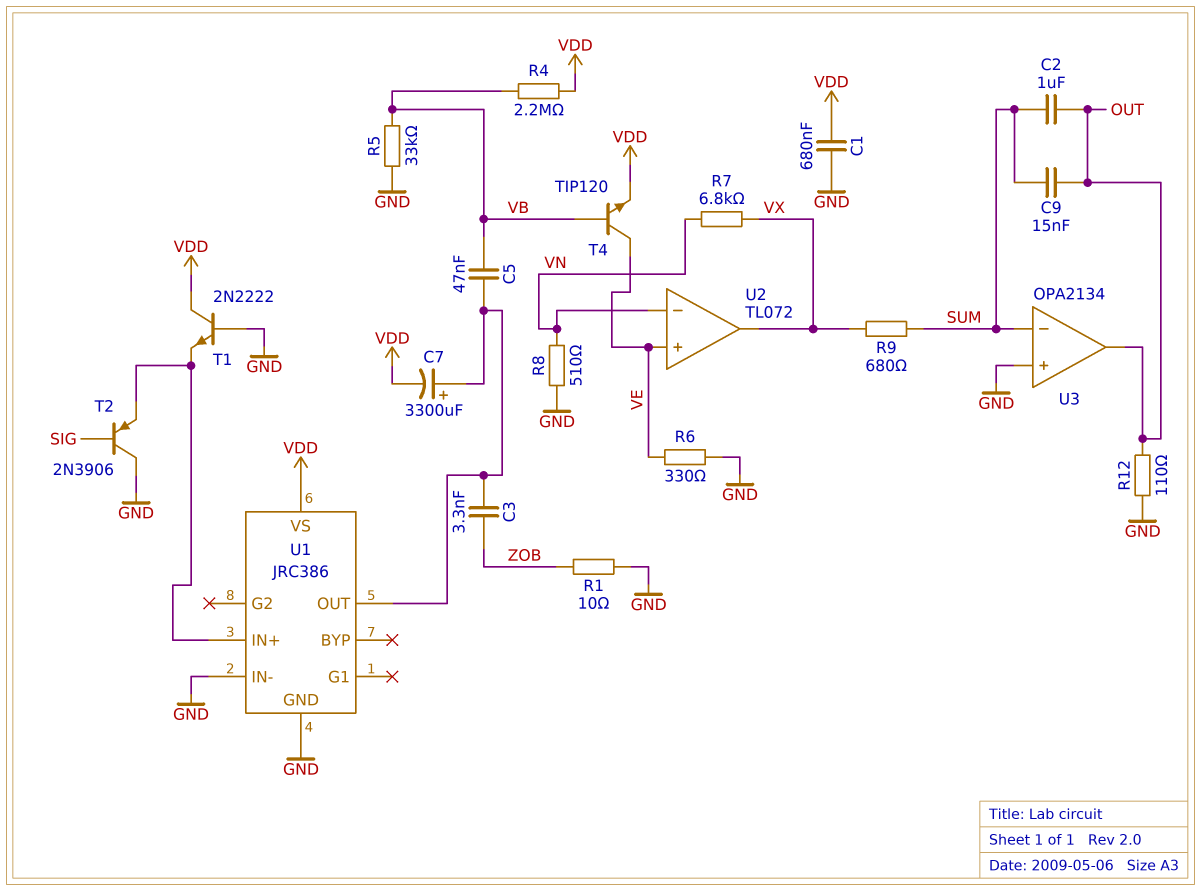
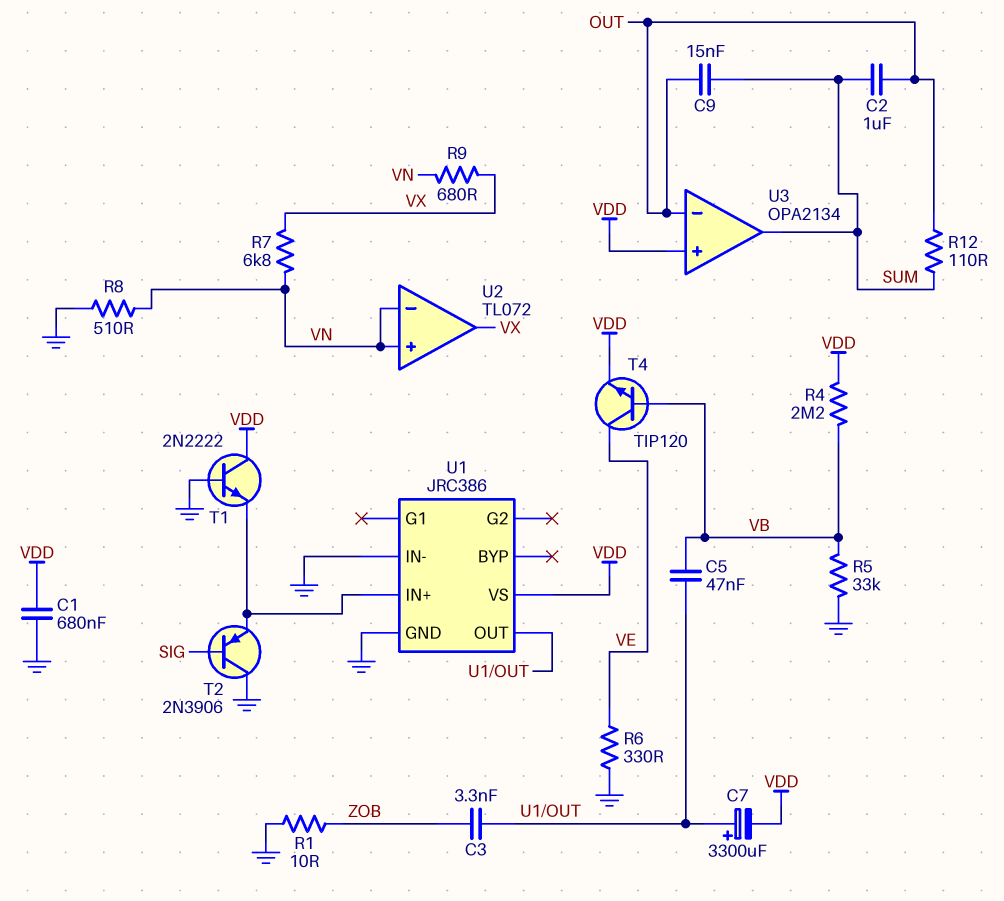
R9: 680 (SUM, VX) -> 680 (VN, VX)
R12: 110 (GND, OUT) -> 110 (OUT, SUM)
U2 pin in+: VE -> VN
U3 pin in+: GND -> VDD
U3 pin in-: SUM -> OUT
U3 pin out: OUT -> SUM

